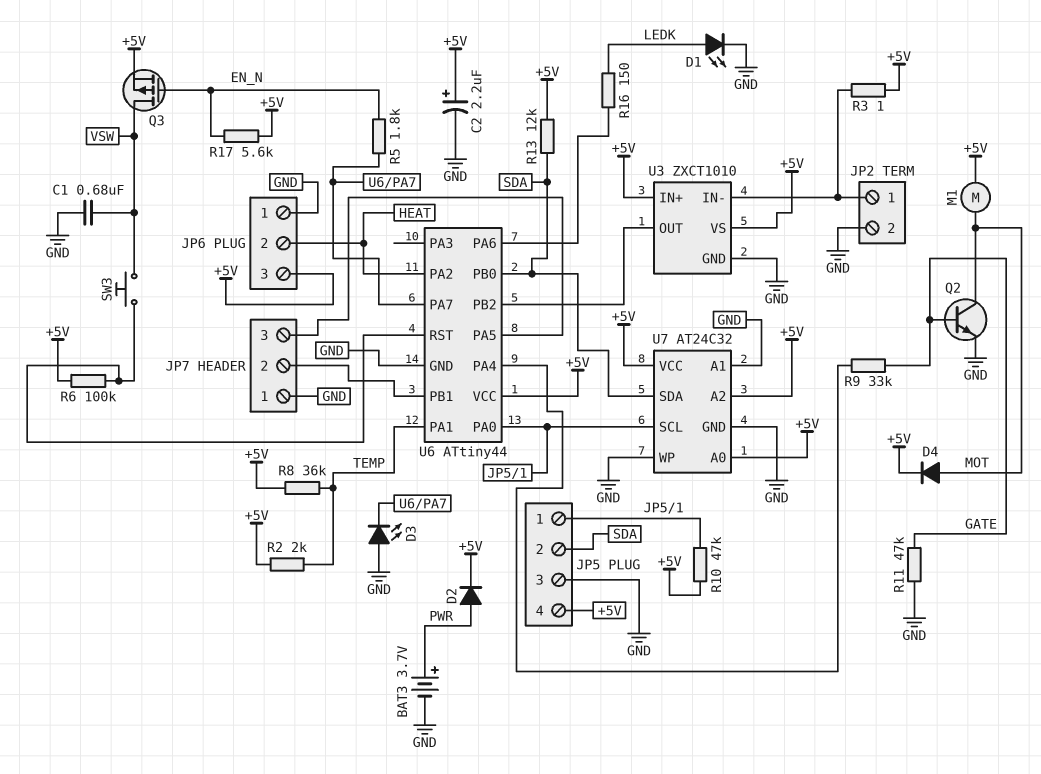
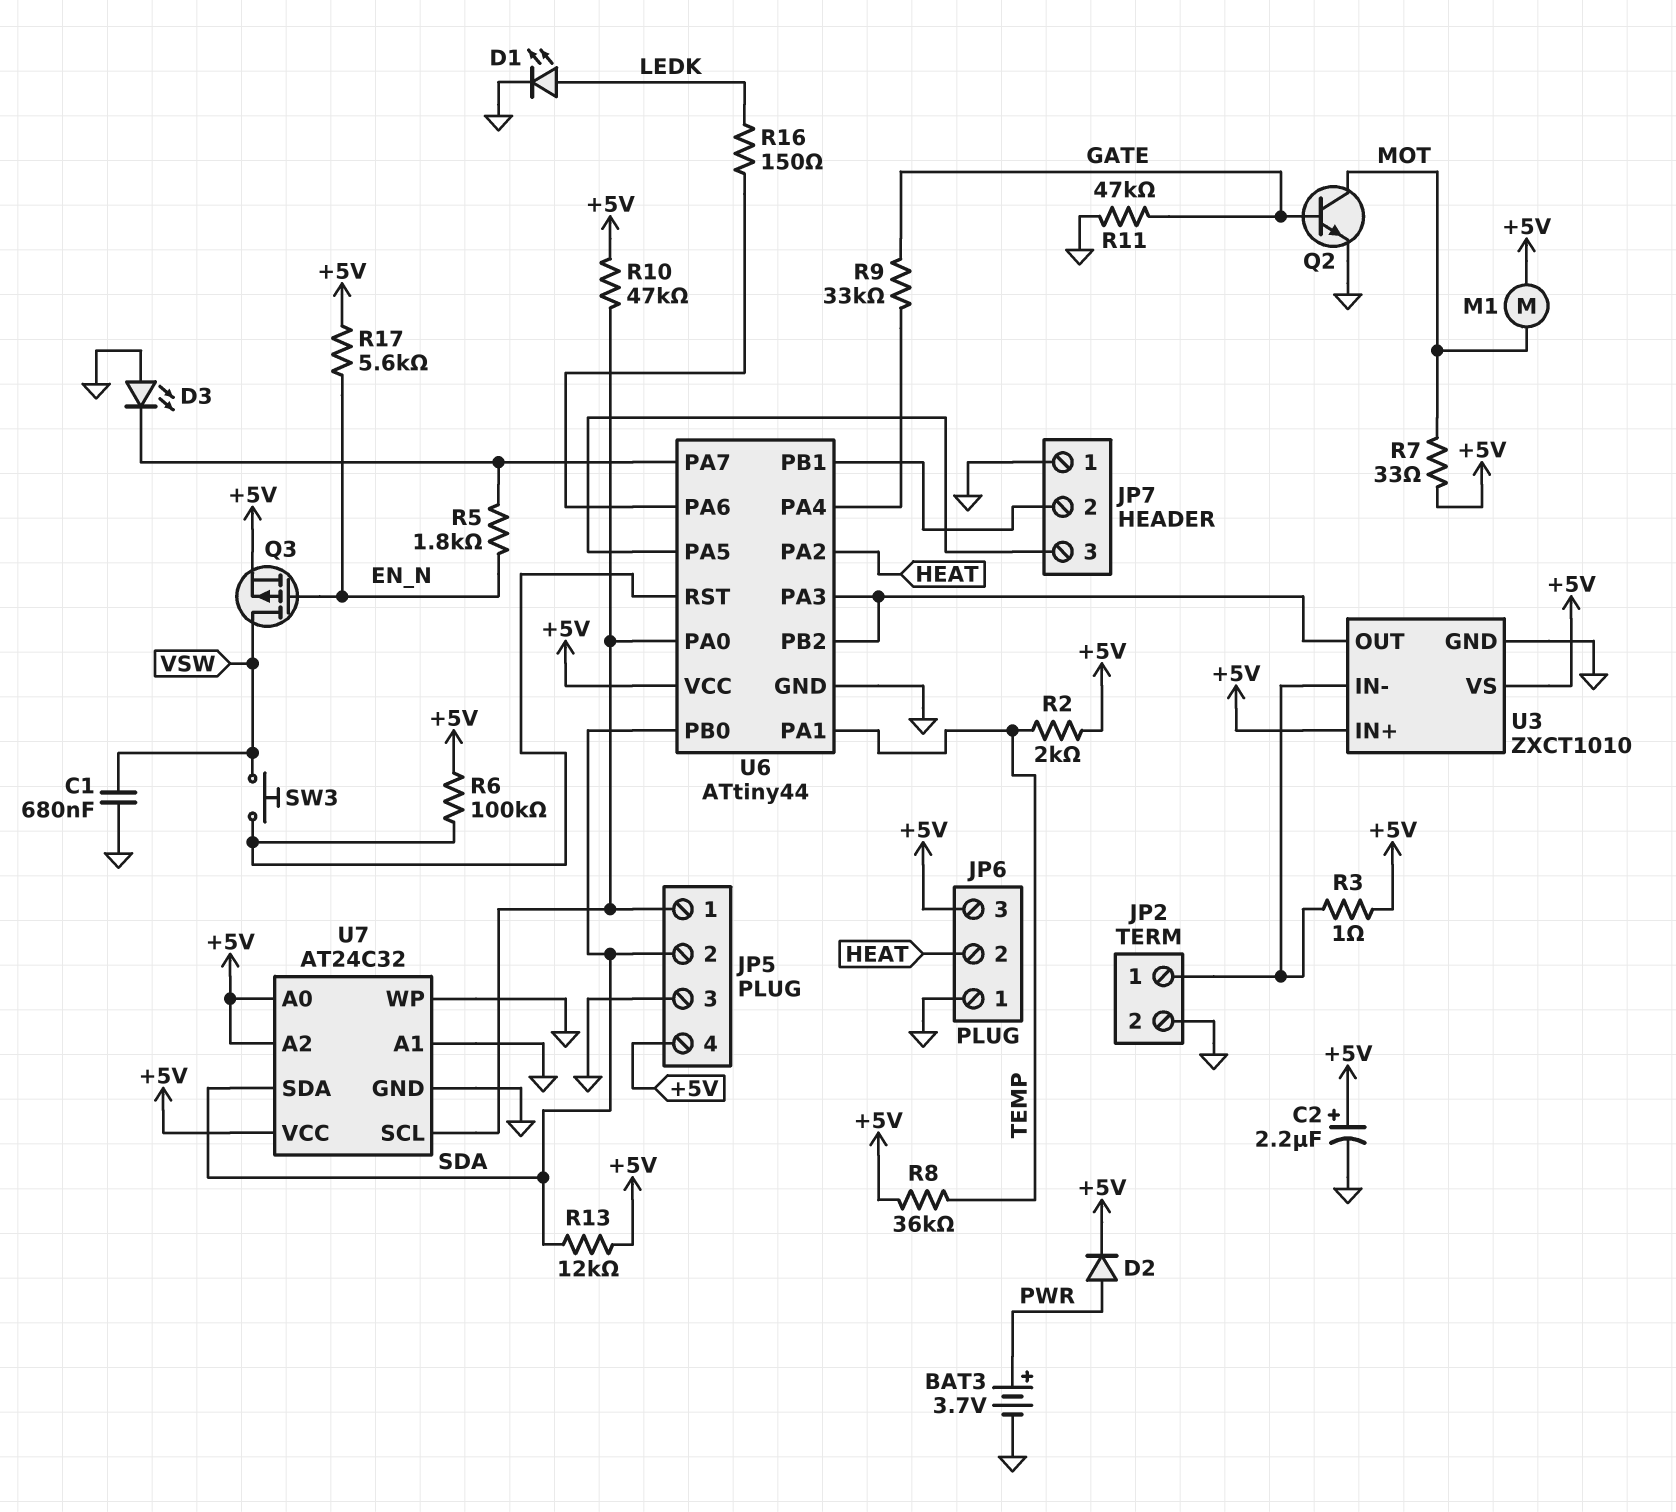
D4: diode (A MOT, K +5V) -> none
R7: none -> 33 (+5V, MOT)
U6 pin PA3: none -> U3/OUT

